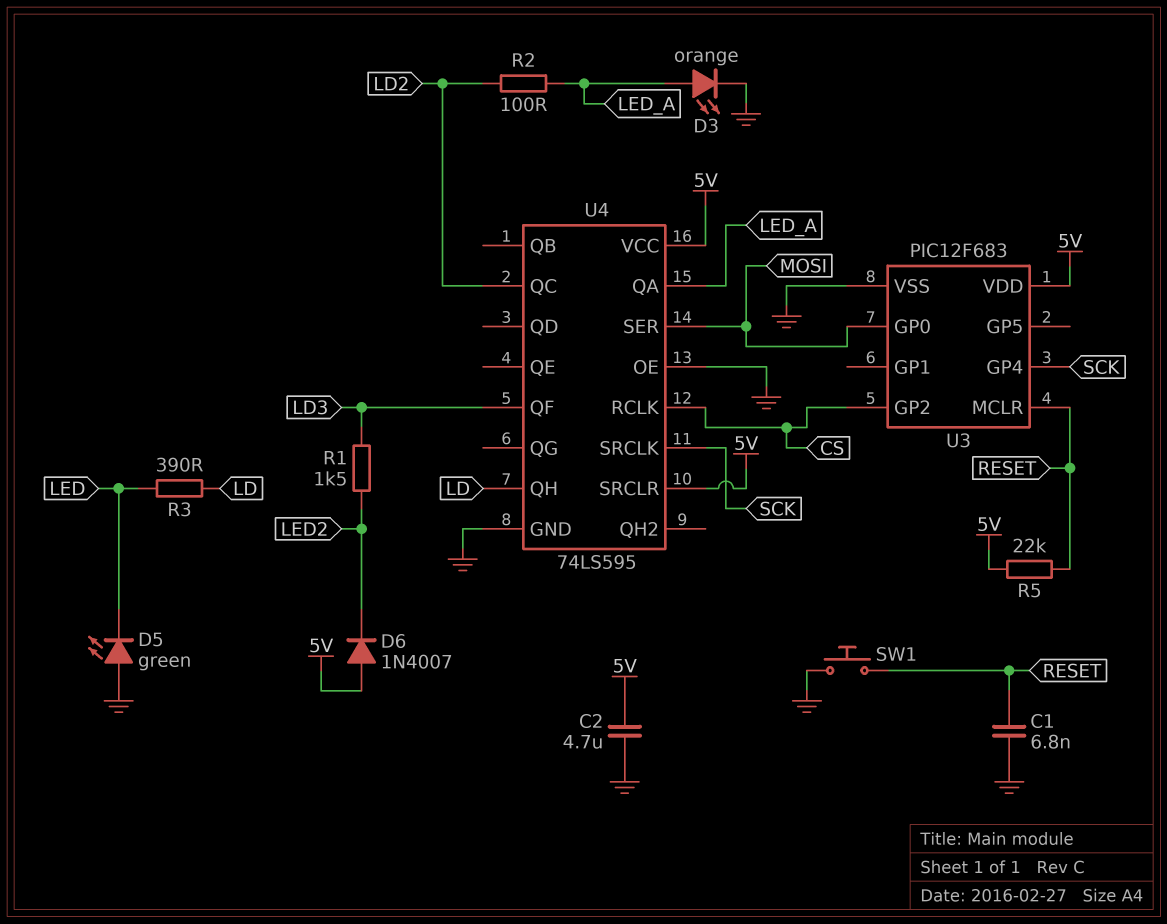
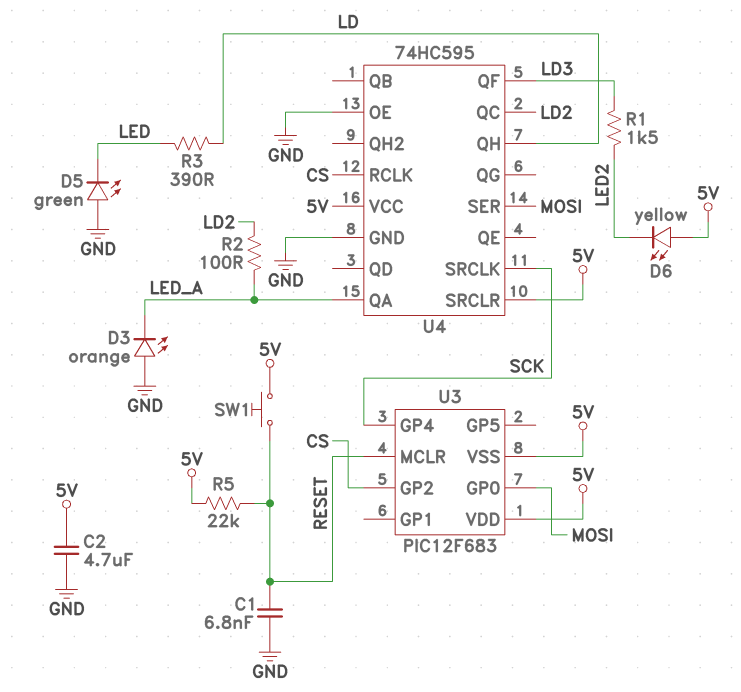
D3: LED orange (A LED_A, K GND) -> LED orange (A GND, K LED_A)
D6: diode 1N4007 (A 5V, K LED2) -> LED yellow (A 5V, K LED2)
SW1: button (GND, RESET) -> button (5V, RESET)
U3 pin VSS: GND -> 5V
U4: 74LS595 -> 74HC595

